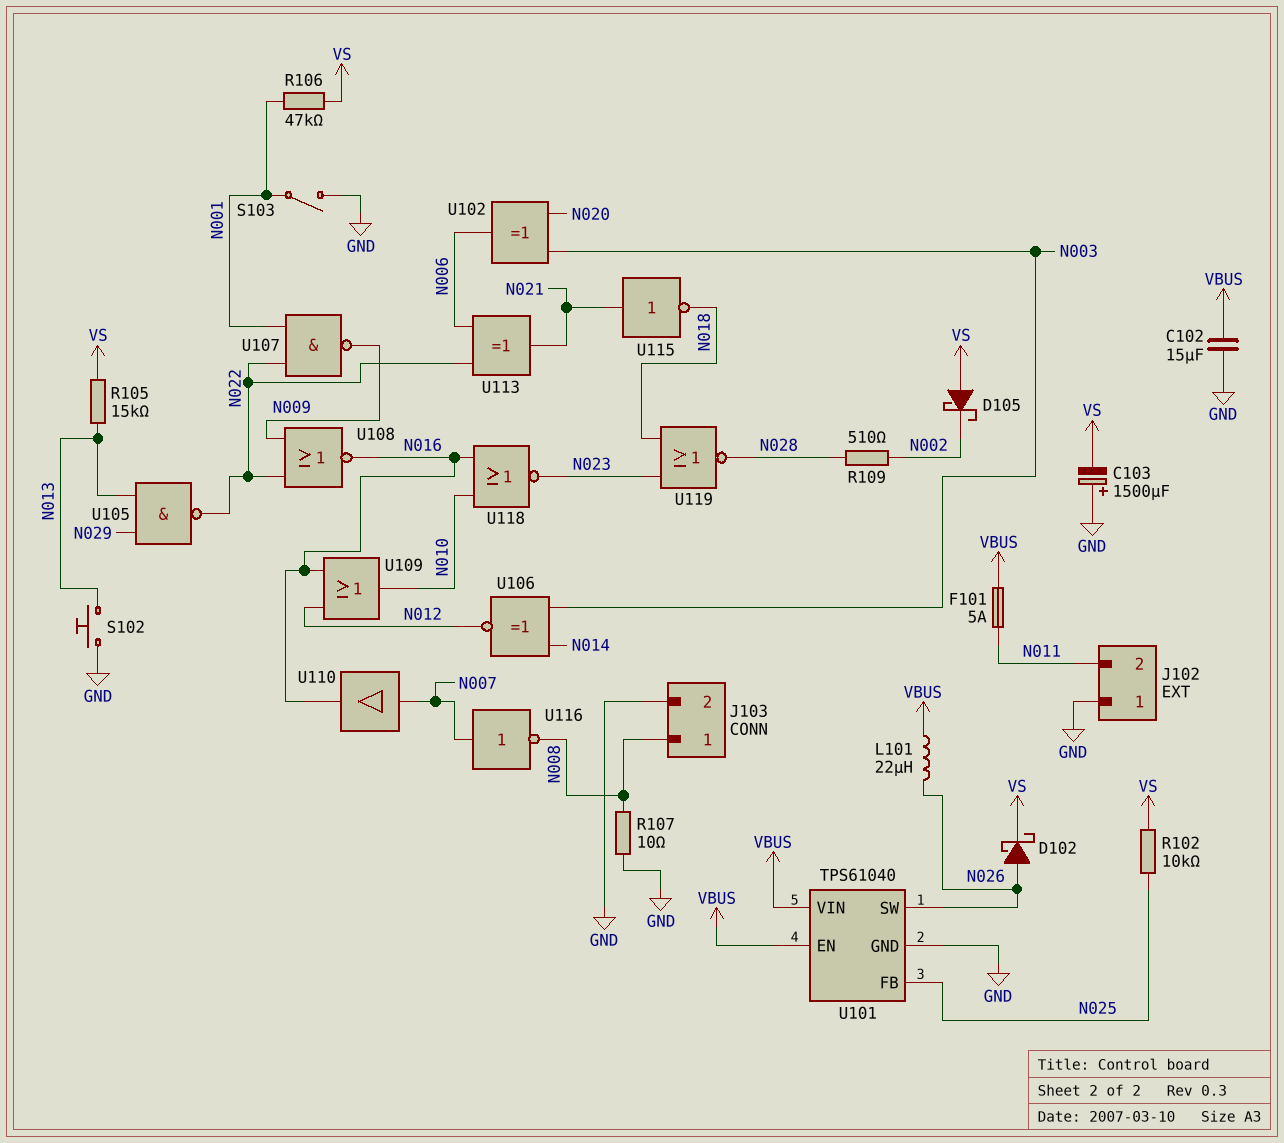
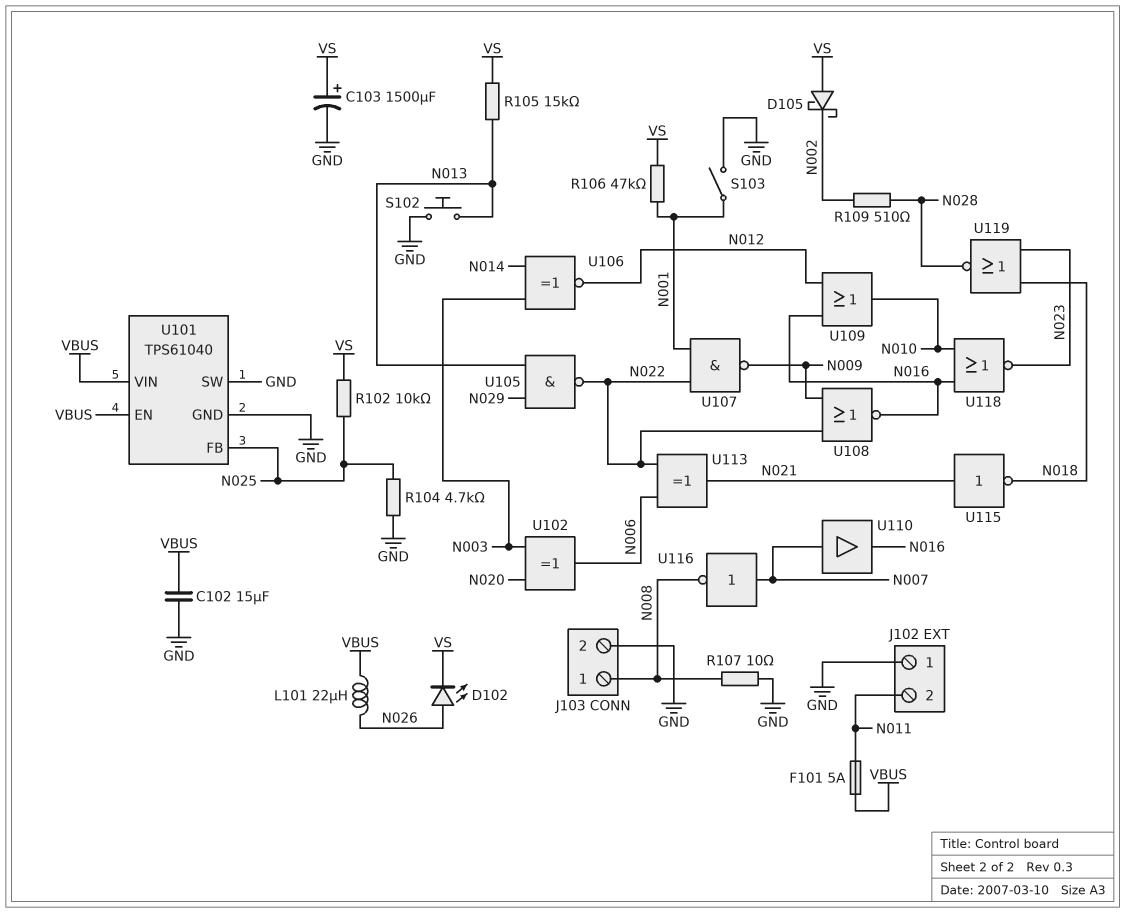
C103: 1500uF (plus GND, minus VS) -> 1500uF (plus VS, minus GND)
D102: schottky (A N026, K VS) -> LED (A N026, K VS)
R104: none -> 4.7k (GND, N025)
U101 pin SW: N026 -> GND

